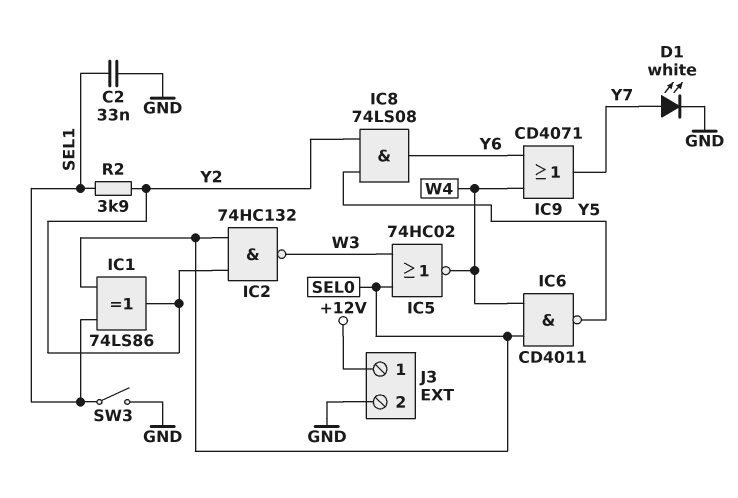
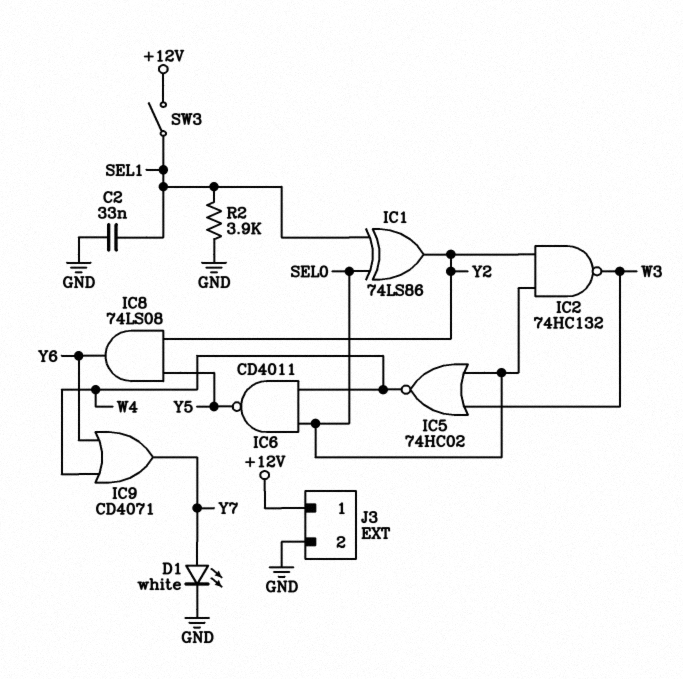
R2: 3.9k (SEL1, Y2) -> 3.9k (GND, SEL1)
SW3: switch (GND, SEL1) -> switch (+12V, SEL1)

